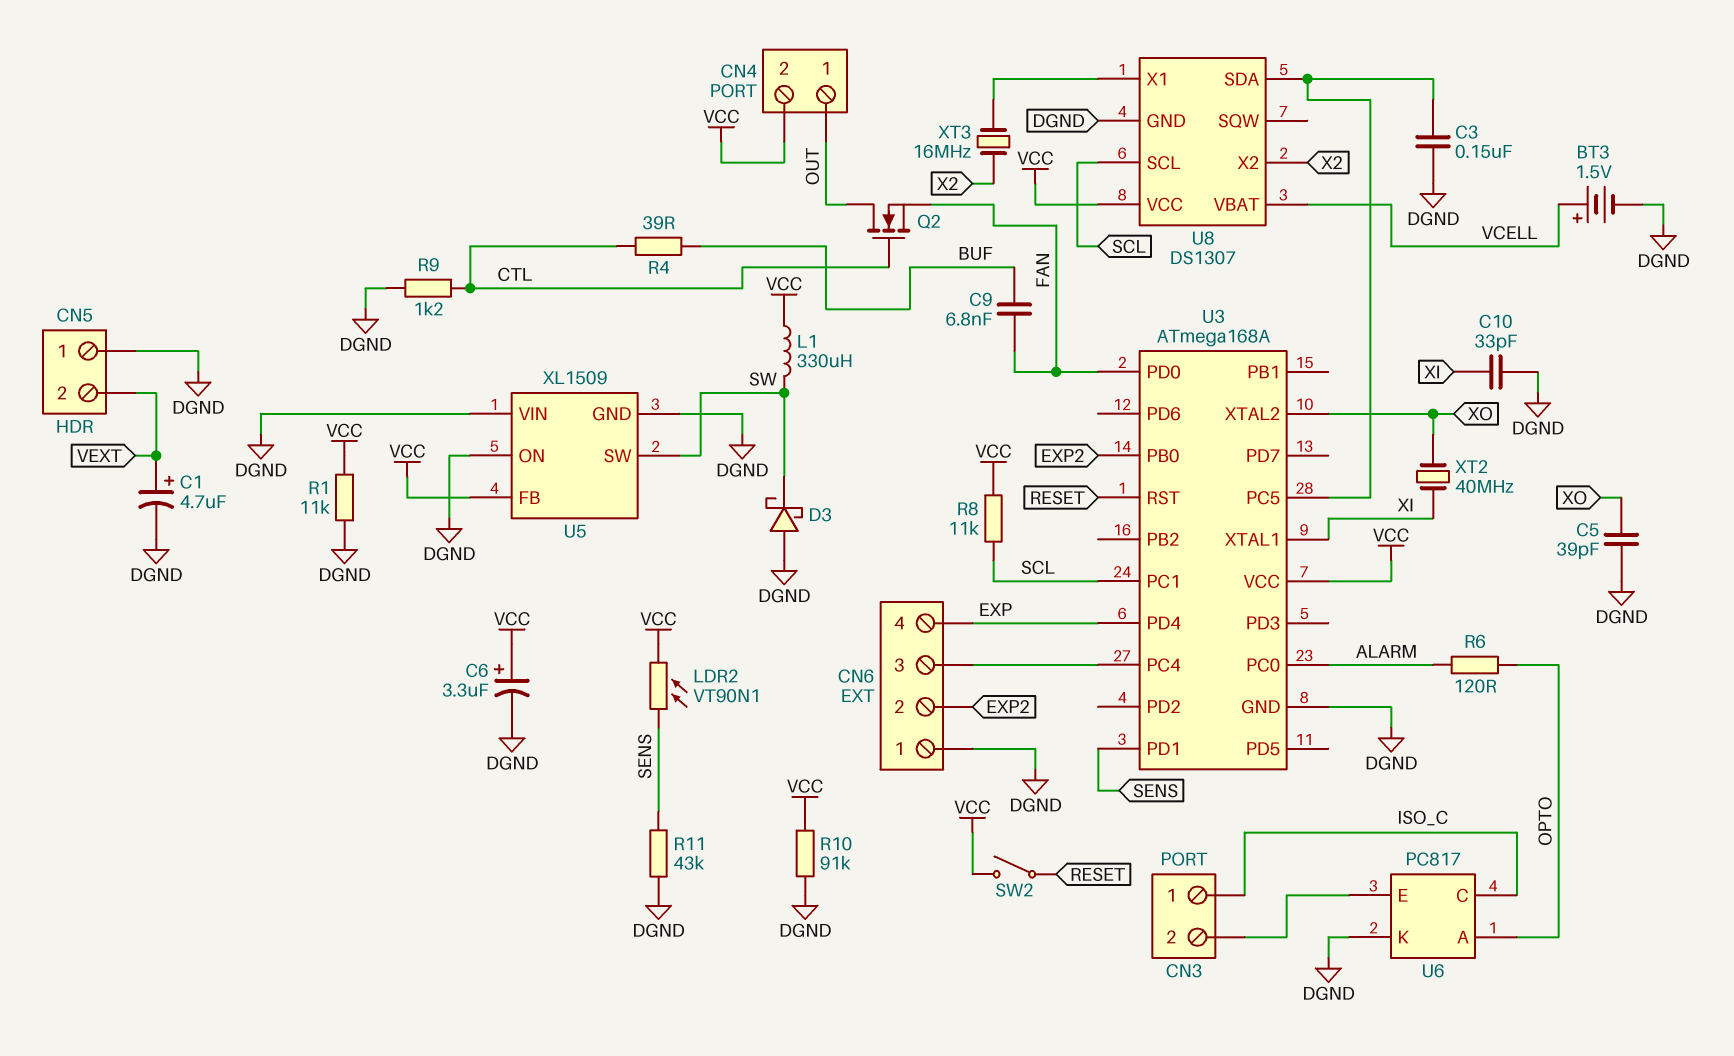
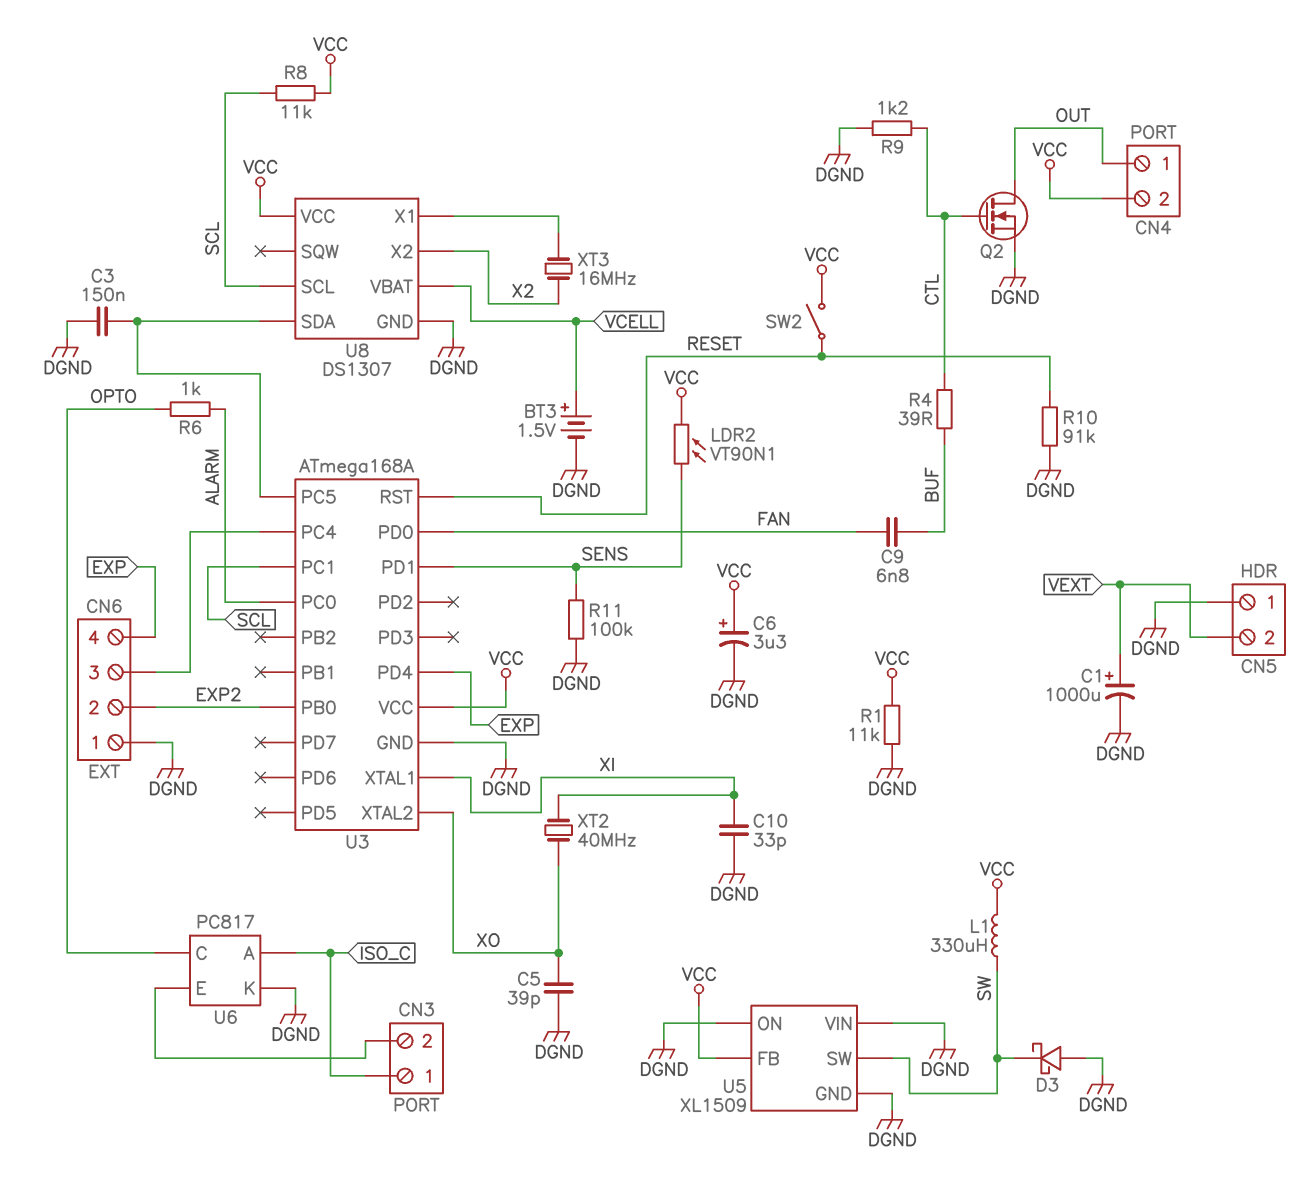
C1: 4.7uF (plus VEXT, minus DGND) -> 1000uF (plus VEXT, minus DGND)
Q2: NMOS (G CTL, D OUT, S FAN) -> NMOS (G CTL, D OUT, S DGND)
R6: 120 (ALARM, OPTO) -> 1k (ALARM, OPTO)
R10: 91k (DGND, VCC) -> 91k (DGND, RESET)
R11: 43k (DGND, SENS) -> 100k (DGND, SENS)
U6 pin A: OPTO -> ISO_C
U6 pin C: ISO_C -> OPTO

